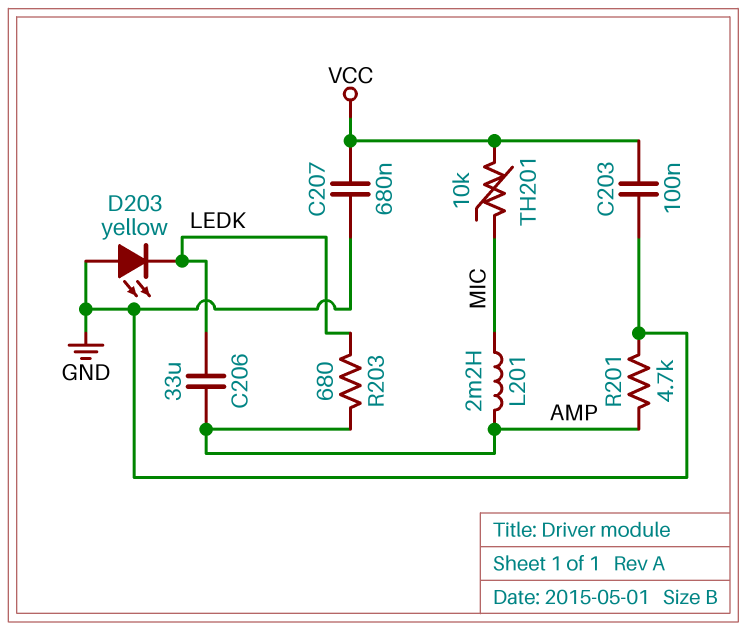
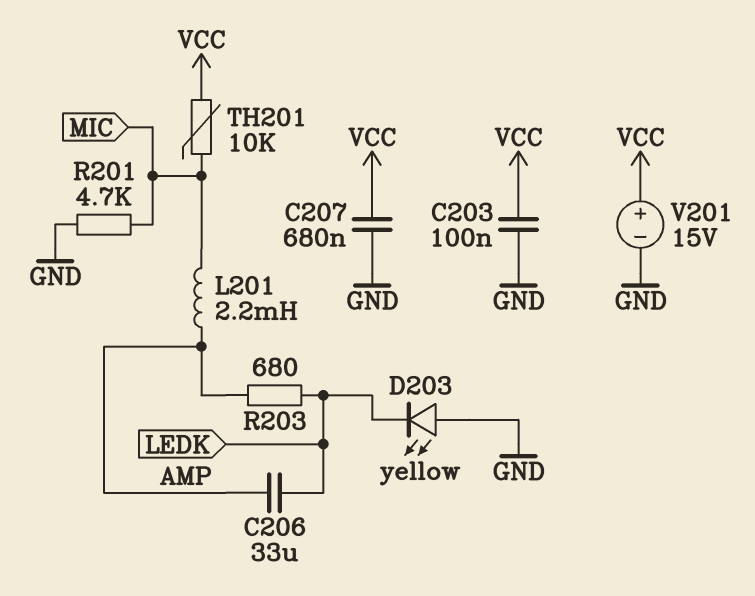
R201: 4.7k (AMP, GND) -> 4.7k (GND, MIC)
V201: none -> 15V (plus VCC, minus GND)

